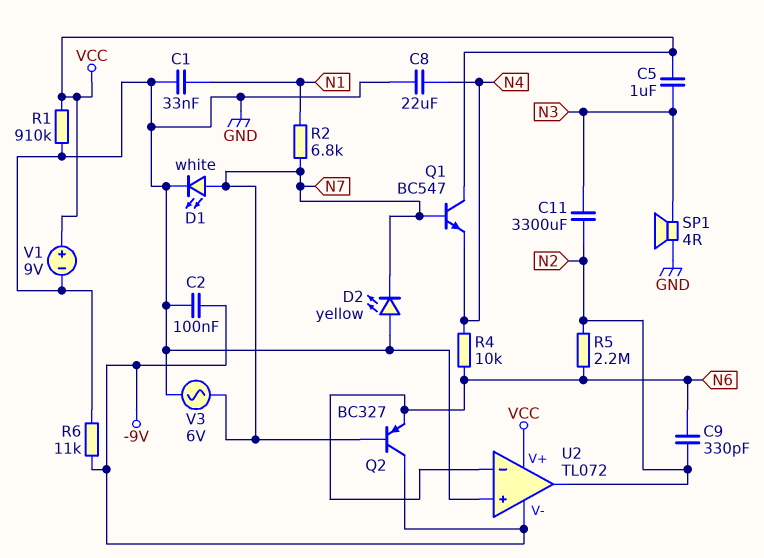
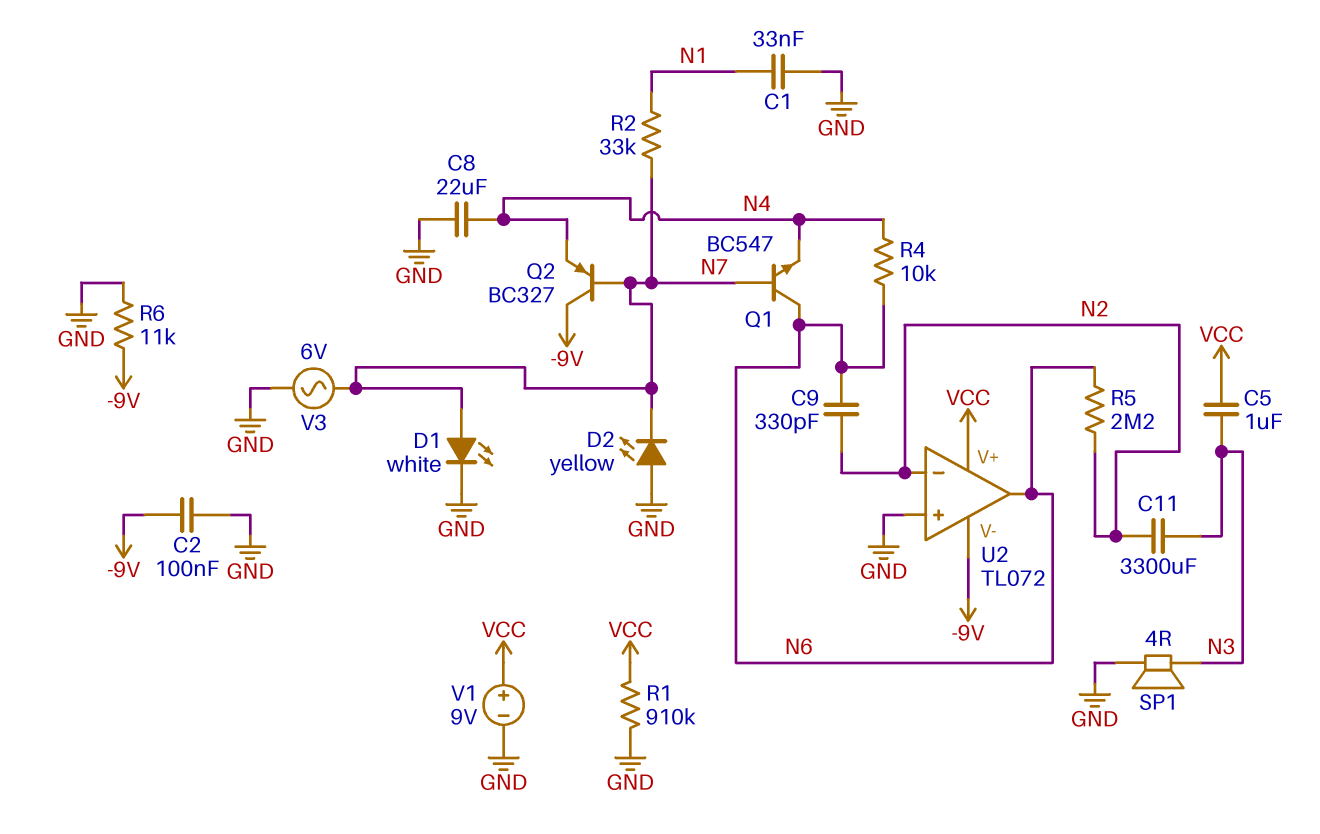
Q1: NPN BC547 (B N7, C VCC, E N4) -> NPN BC547 (B N7, C N6, E N4)
Q2: PNP BC327 (B N7, C -9V, E N6) -> PNP BC327 (B N7, C -9V, E N4)
R2: 6.8k (N1, N7) -> 33k (N1, N7)
U2 pin in-: N6 -> N2
U2 pin out: N2 -> N6

